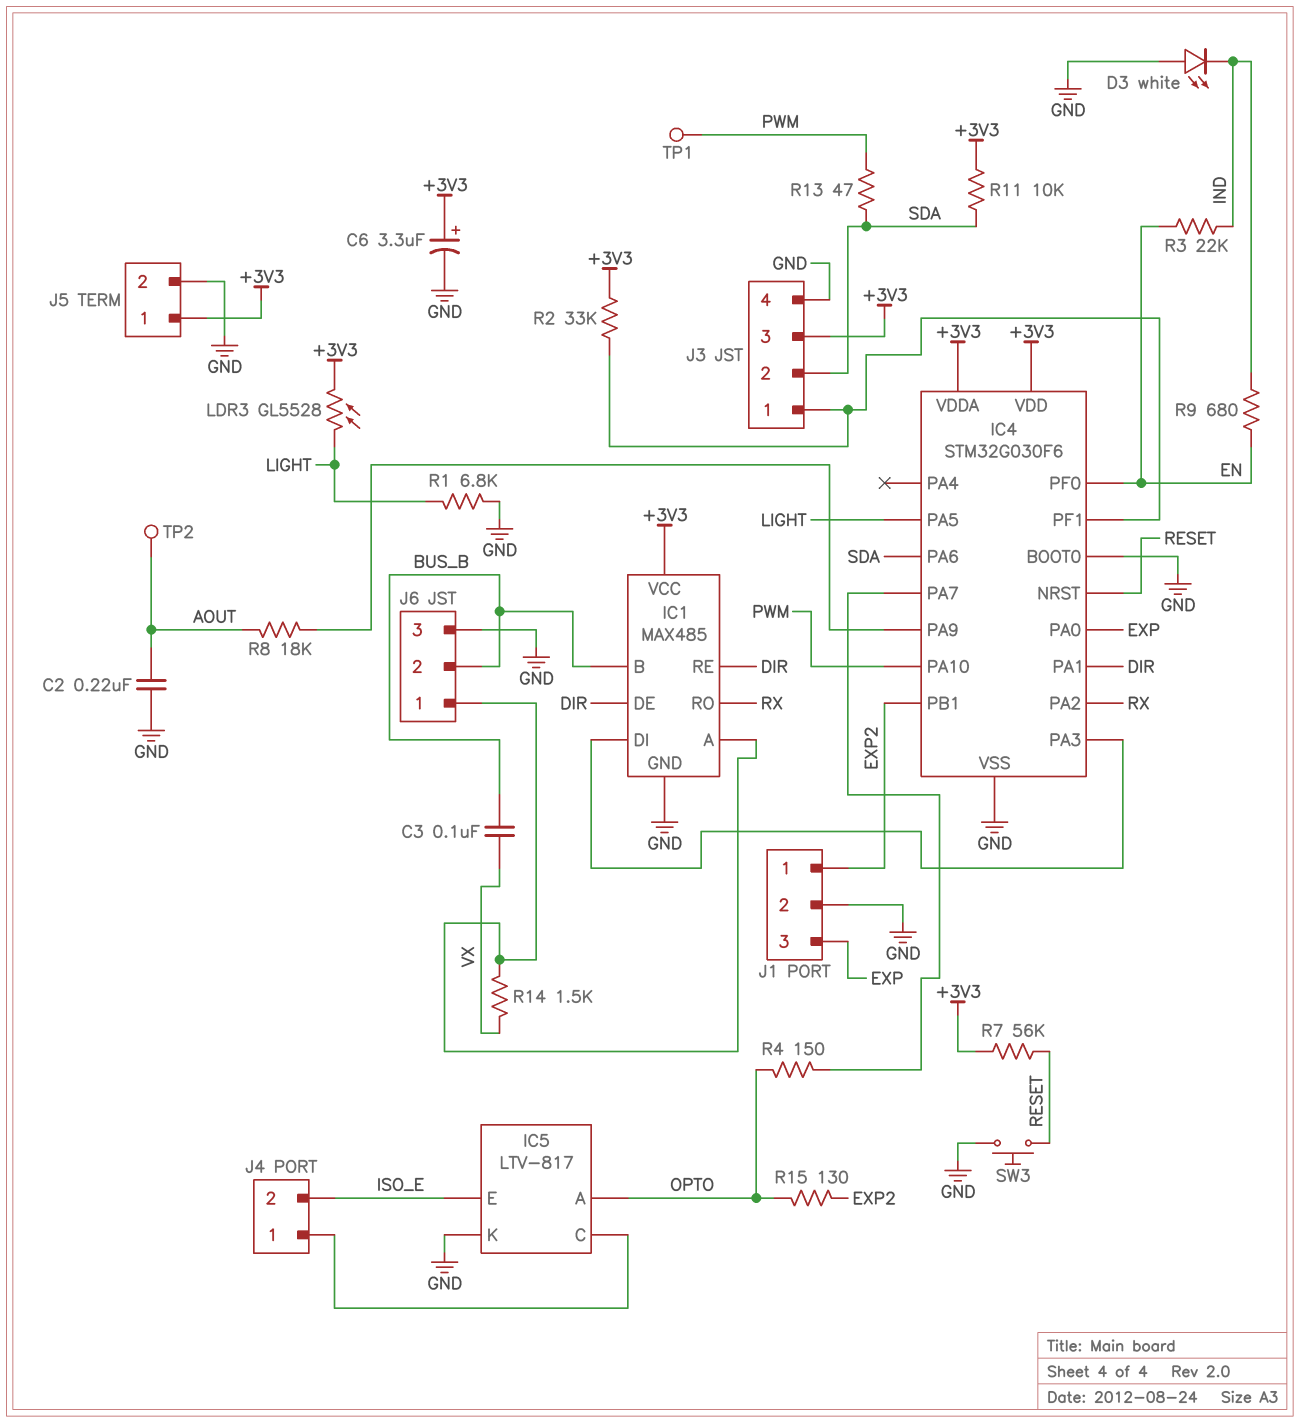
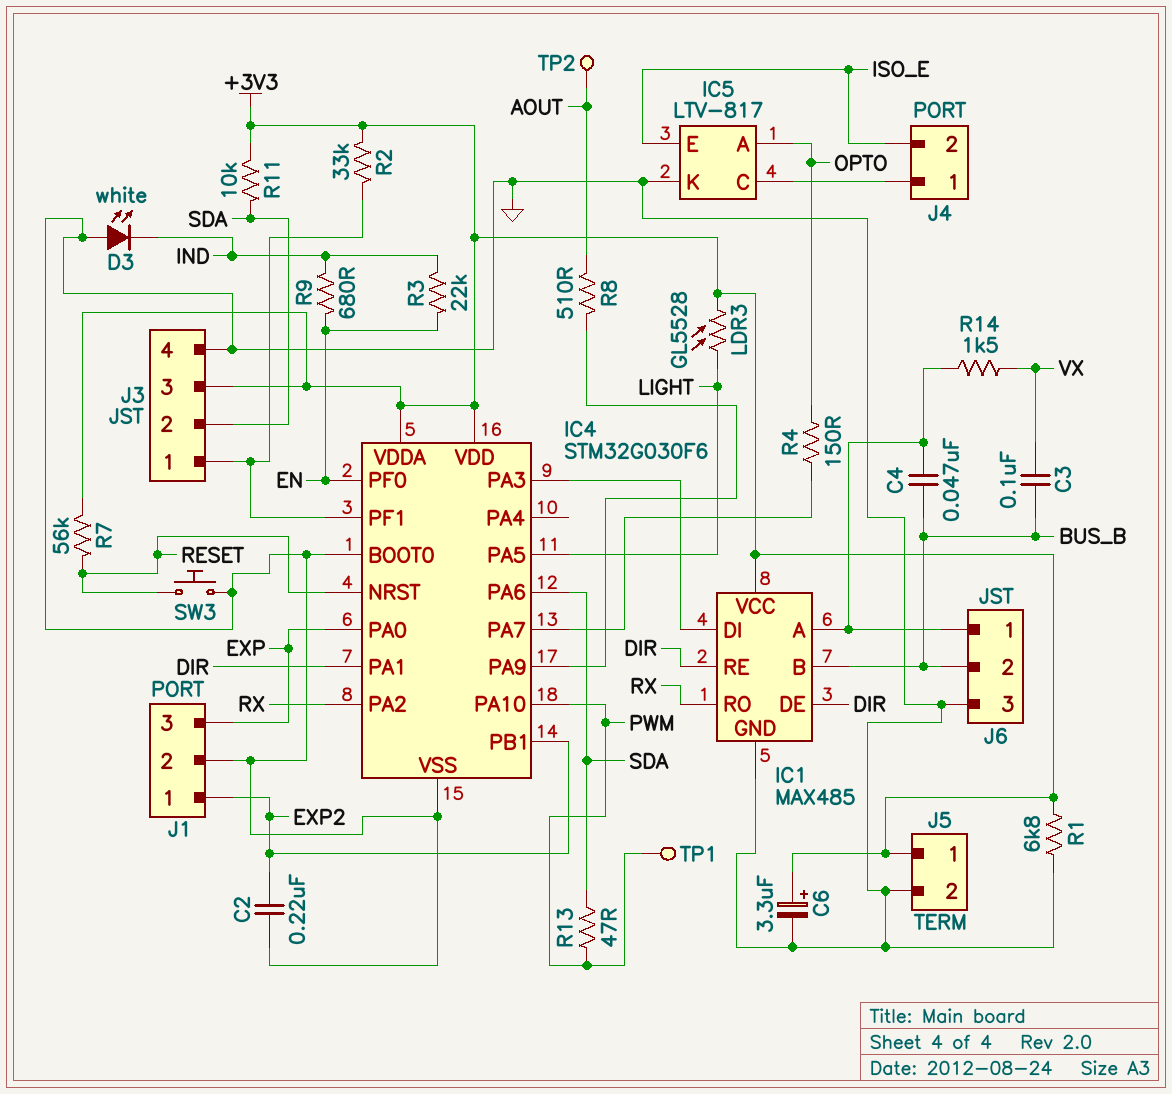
C2: 220nF (AOUT, GND) -> 220nF (EXP2, GND)
C4: none -> 47nF (BUS_B, IC1/A)
R1: 6.8k (GND, LIGHT) -> 6.8k (+3V3, GND)
R8: 18k (AOUT, IC4/PA9) -> 510 (AOUT, IC4/PA9)
R15: 130 (EXP2, OPTO) -> none

